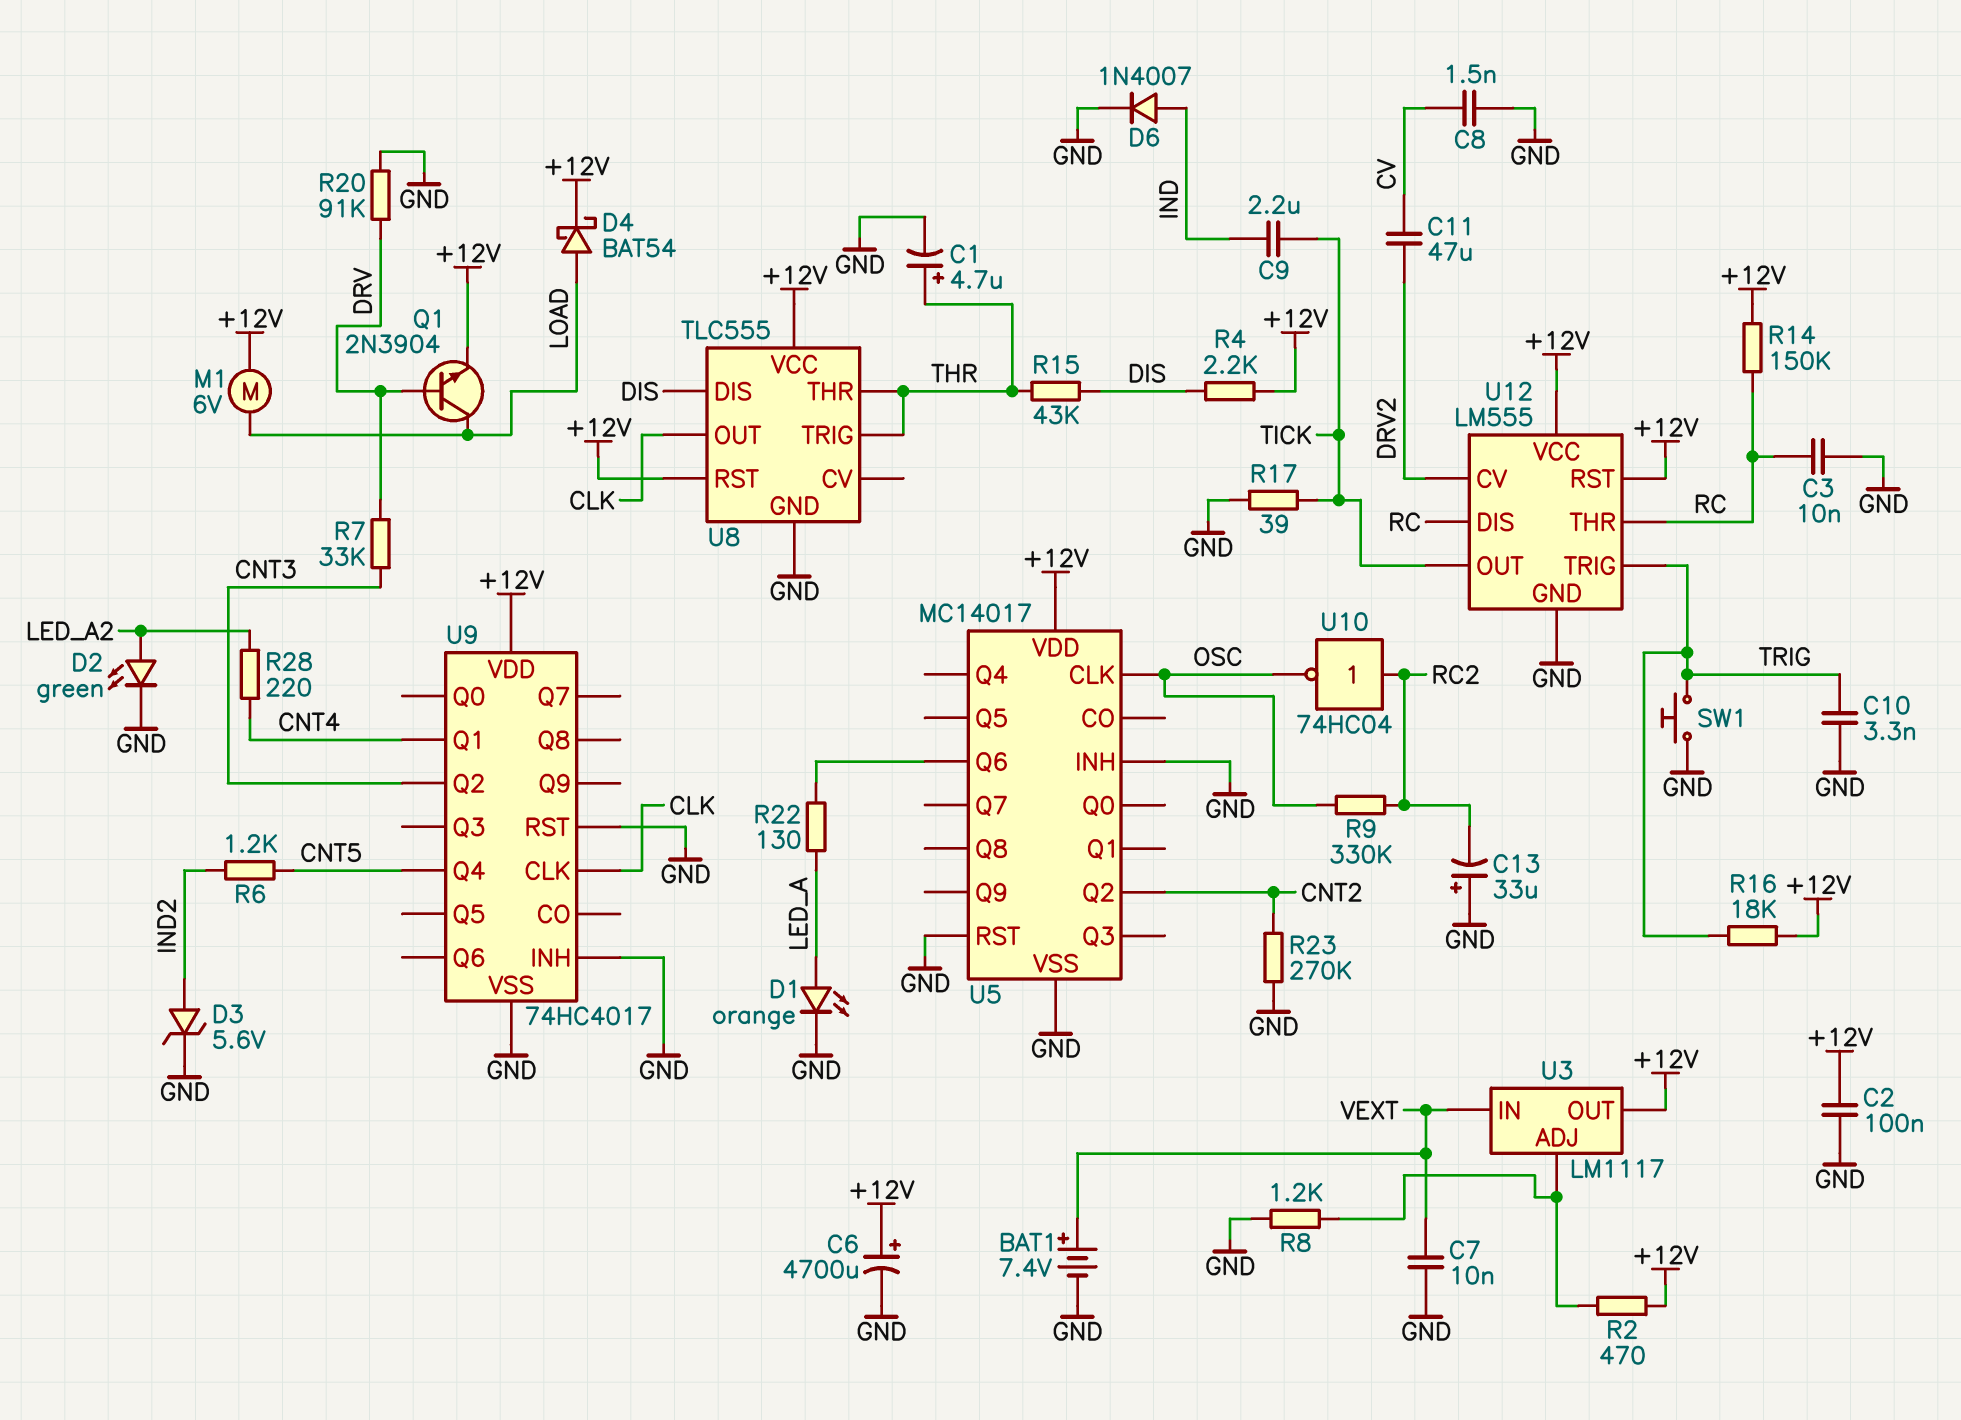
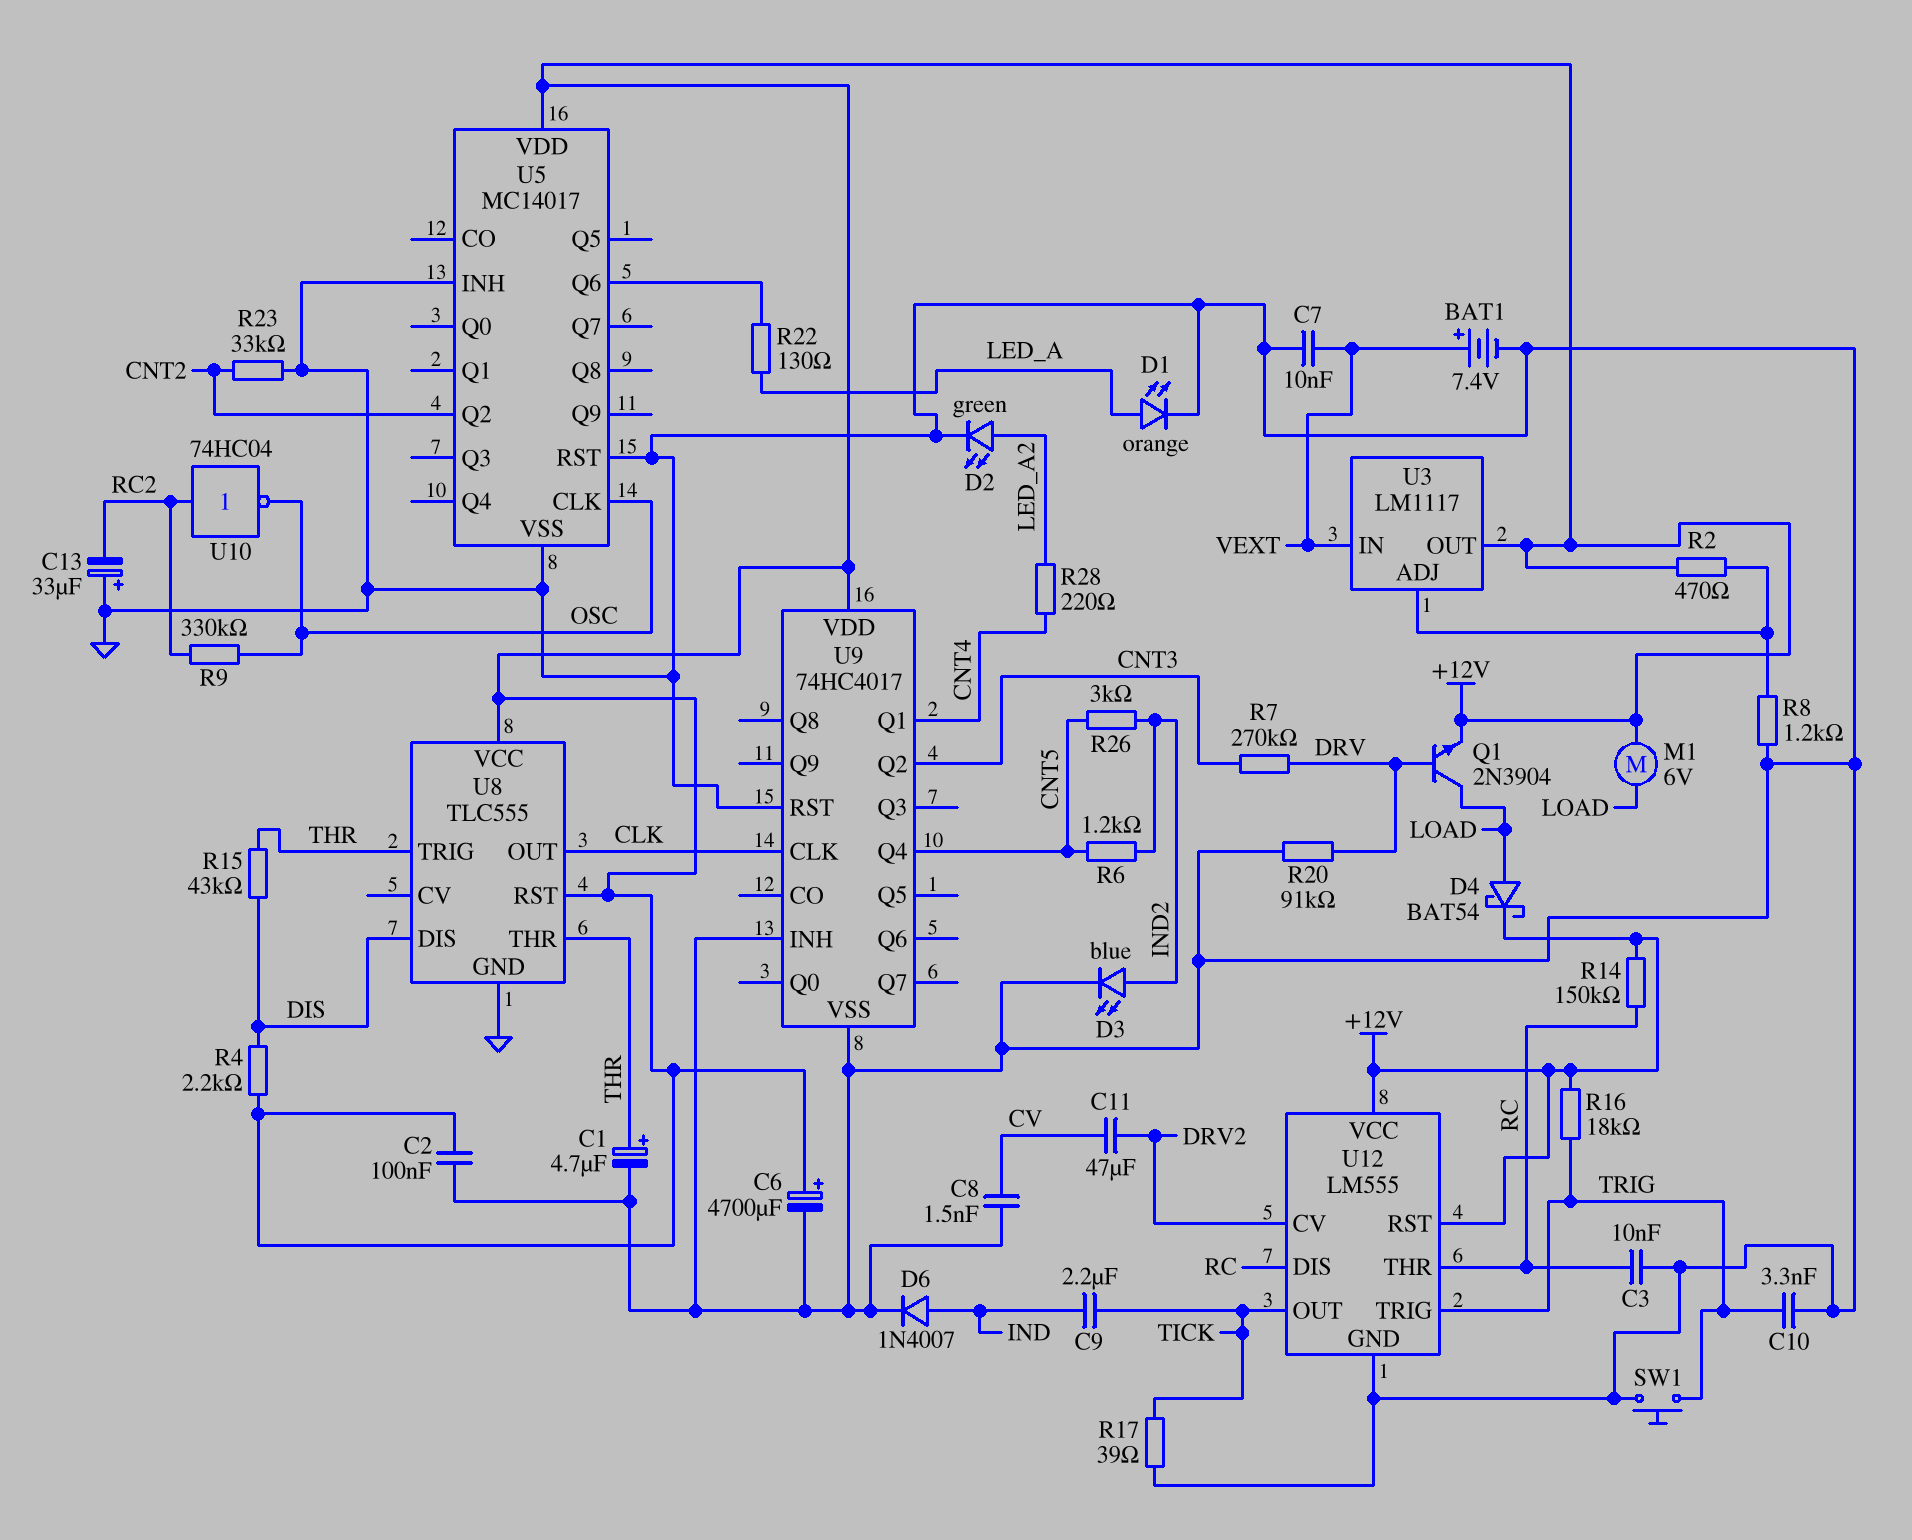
D3: zener 5.6V (A IND2, K GND) -> LED blue (A IND2, K GND)
R7: 33k (CNT3, DRV) -> 270k (CNT3, DRV)
R23: 270k (CNT2, GND) -> 33k (CNT2, GND)
R26: none -> 3k (CNT5, IND2)

